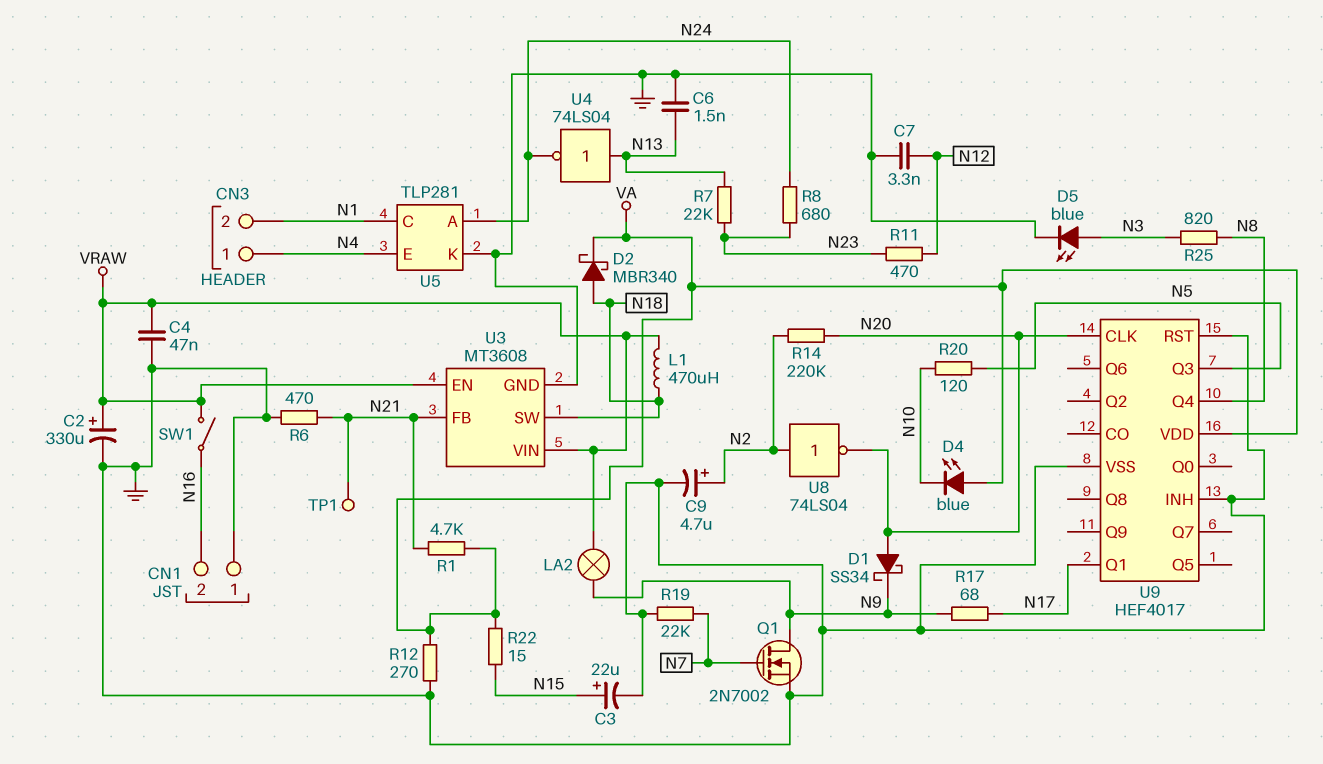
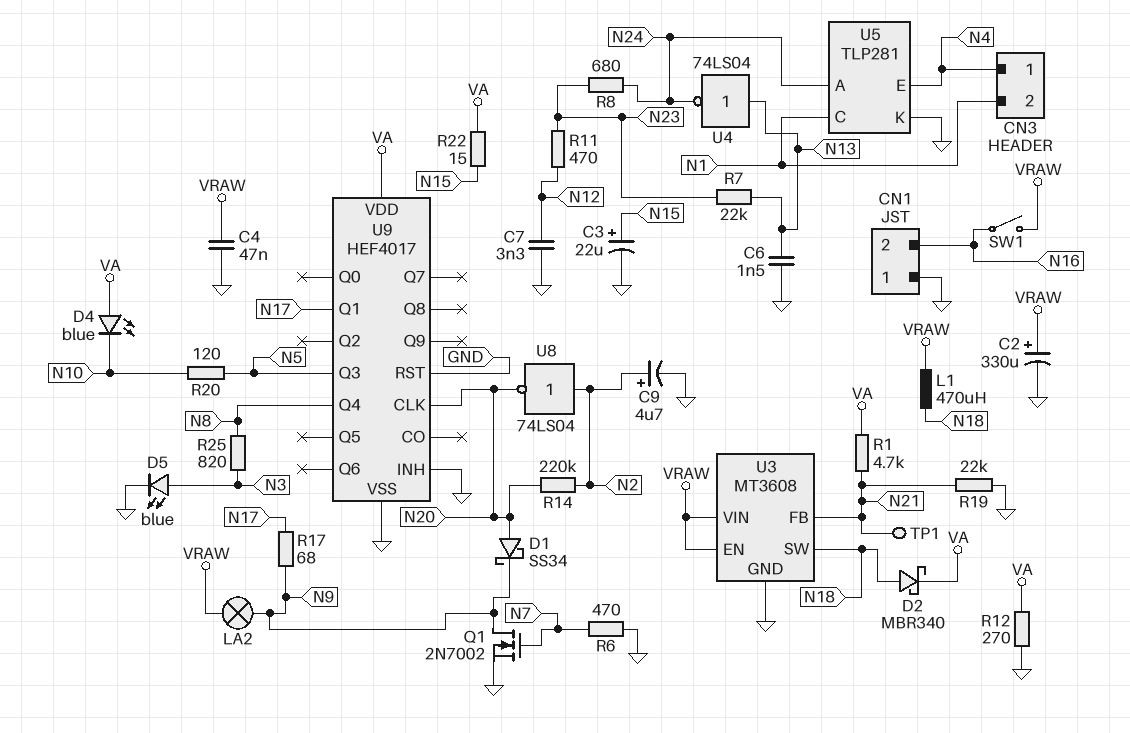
R6: 470 (GND, N21) -> 470 (GND, N7)
R19: 22k (GND, N7) -> 22k (GND, N21)

